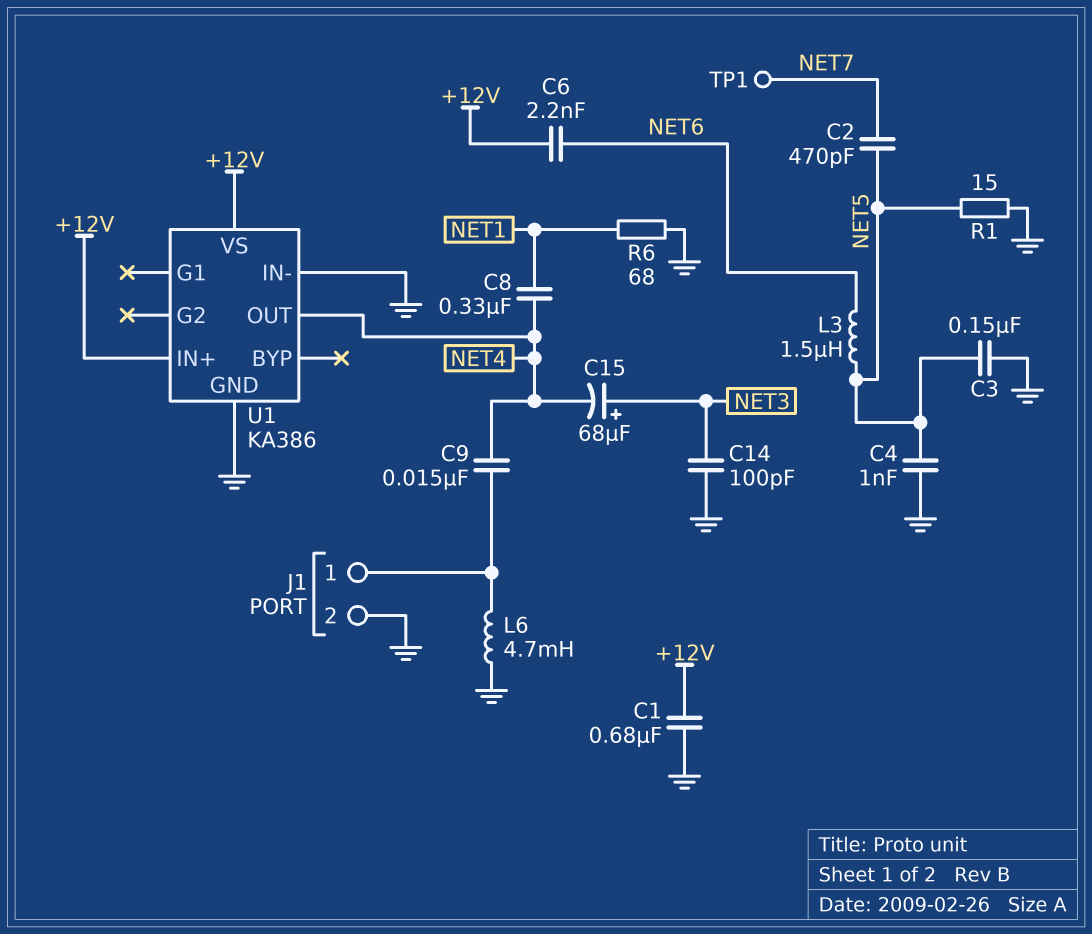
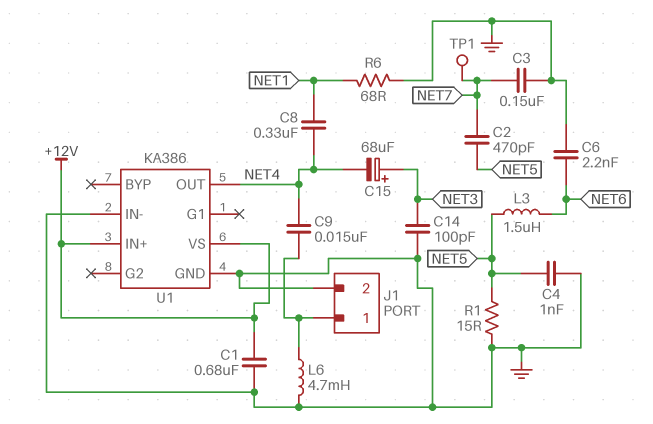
C3: 150nF (GND, NET5) -> 150nF (GND, NET7)
C6: 2.2nF (+12V, NET6) -> 2.2nF (GND, NET6)

